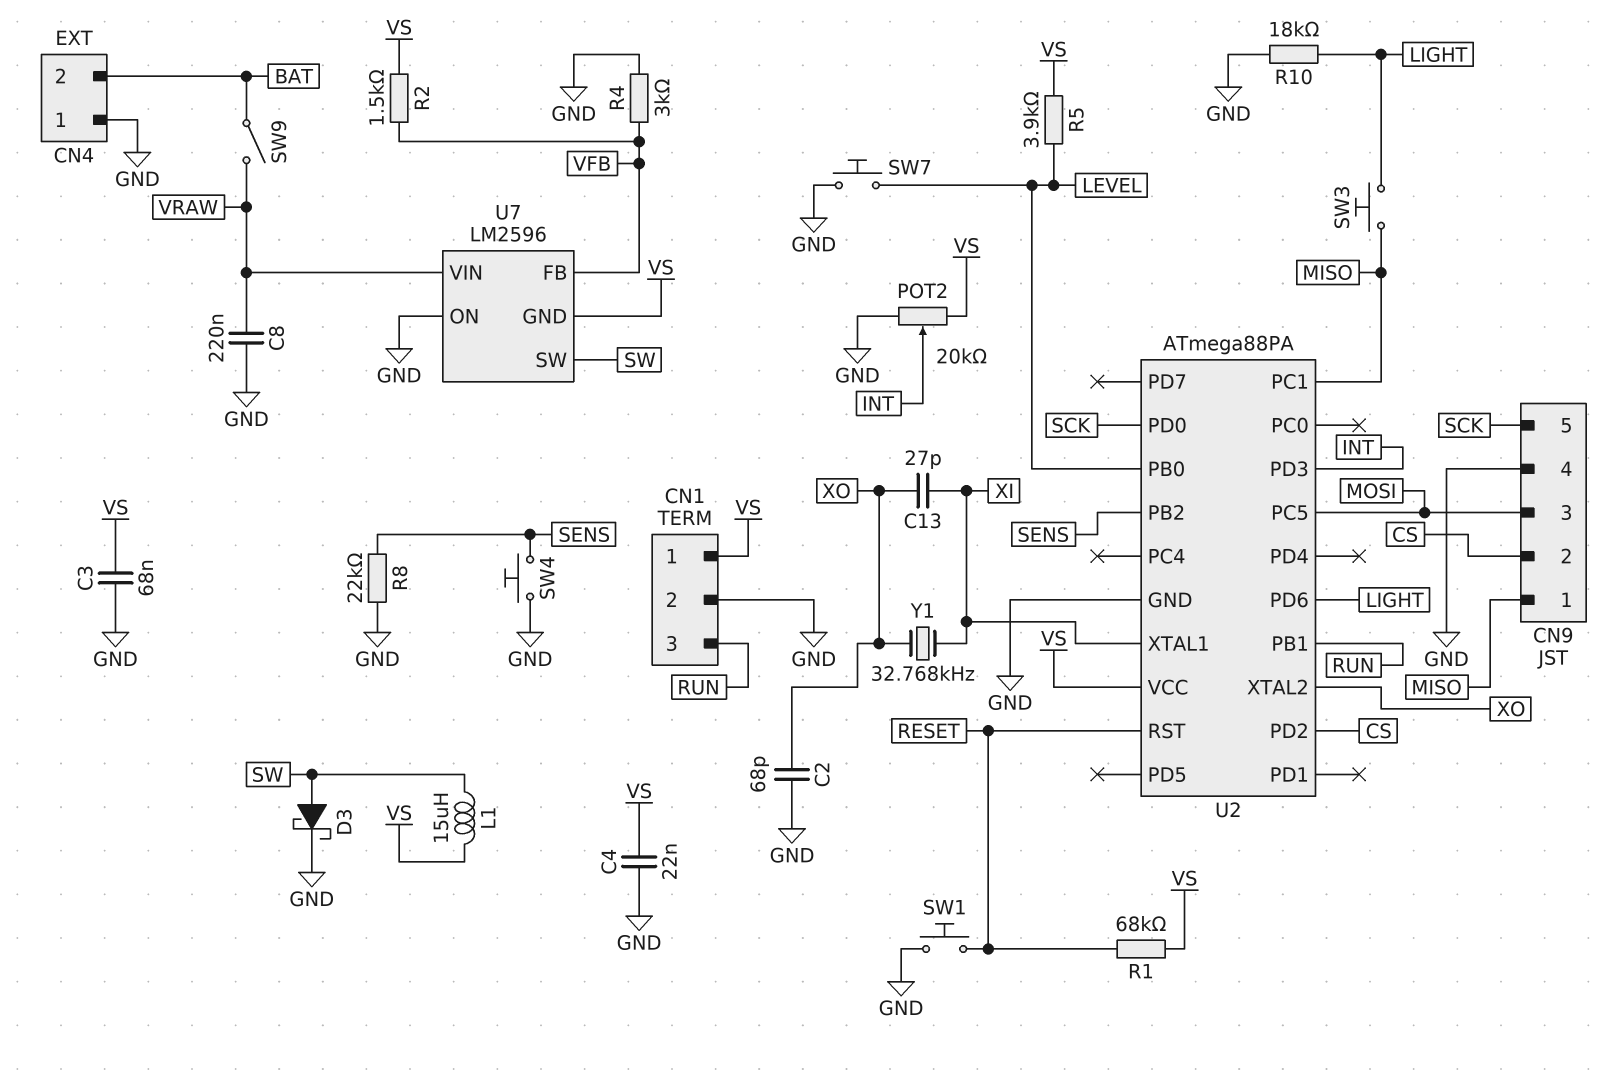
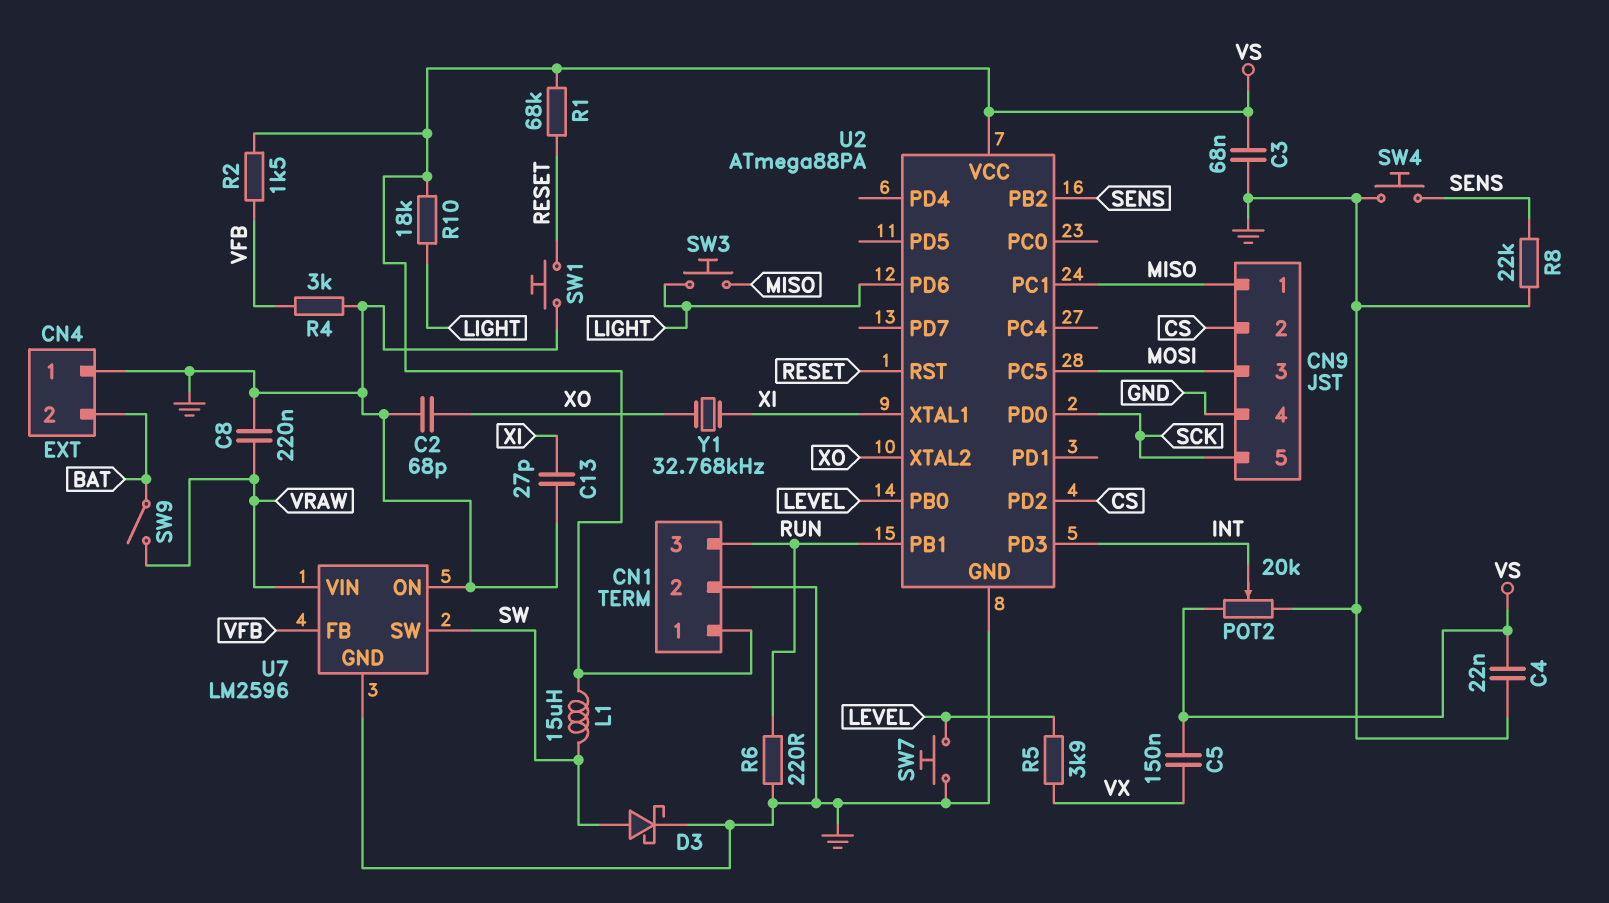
C5: none -> 150nF (VS, VX)
C13: 27pF (XI, XO) -> 27pF (GND, XI)
R5: 3.9k (LEVEL, VS) -> 3.9k (LEVEL, VX)
R6: none -> 220 (GND, RUN)
R10: 18k (GND, LIGHT) -> 18k (LIGHT, VS)
U7 pin GND: VS -> GND

